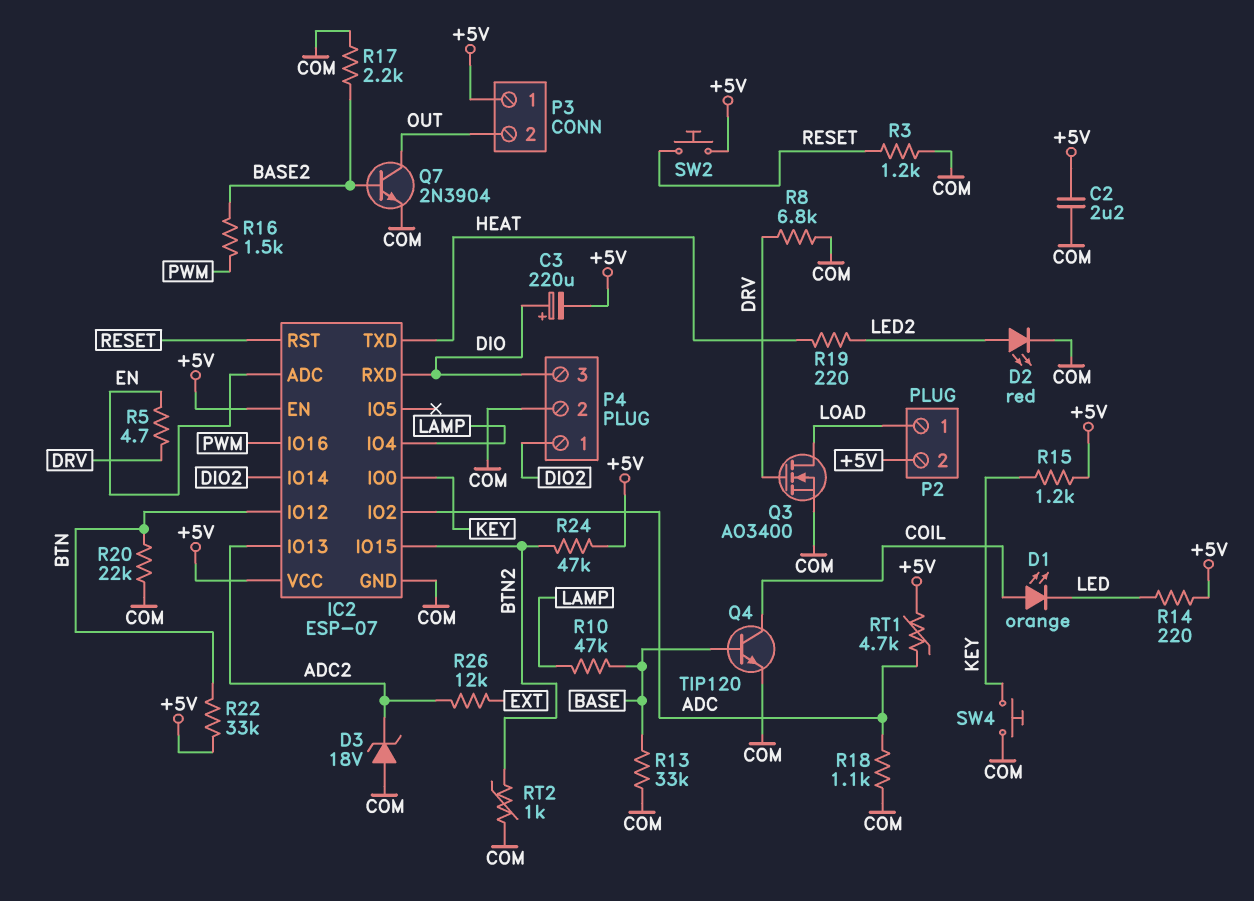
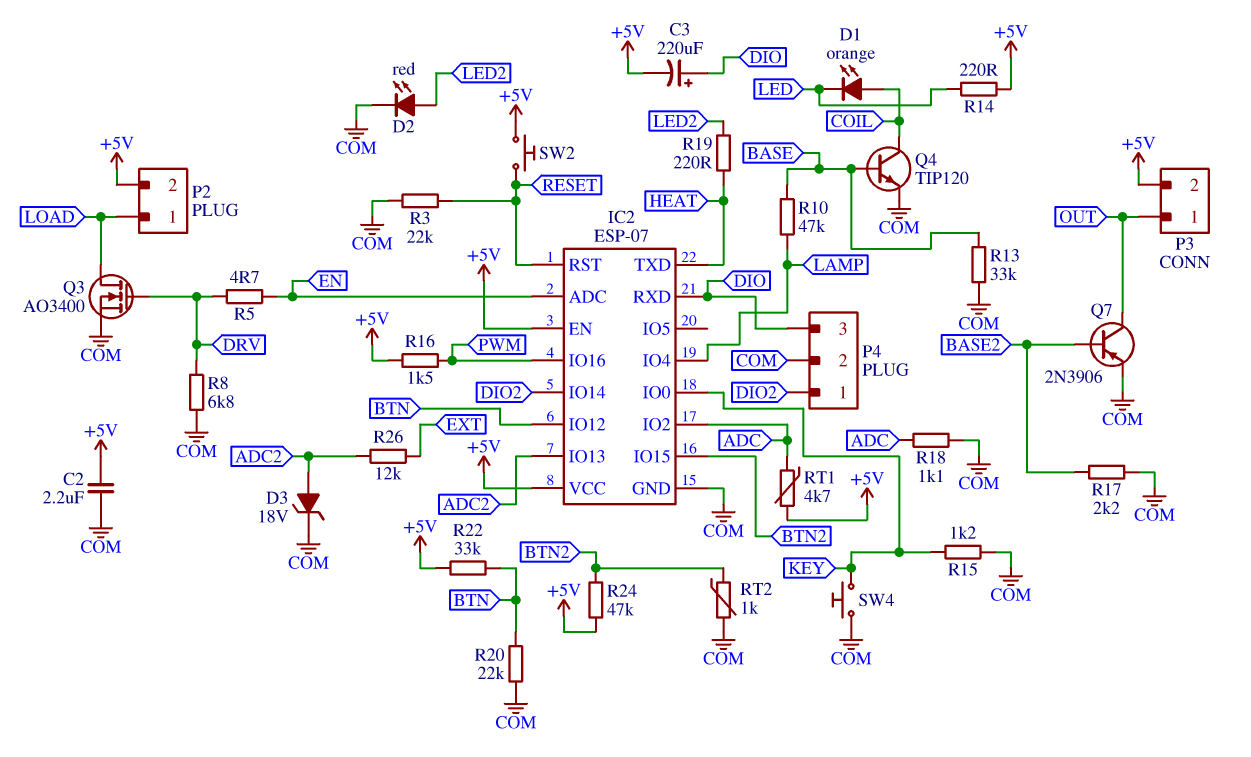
D3: zener 18V (A COM, K ADC2) -> zener 18V (A ADC2, K COM)
P3 pin 1: +5V -> OUT
P3 pin 2: OUT -> +5V
Q7: NPN 2N3904 (B BASE2, C OUT, E COM) -> PNP 2N3906 (B BASE2, C OUT, E COM)
R3: 1.2k (COM, RESET) -> 22k (COM, RESET)
R15: 1.2k (+5V, KEY) -> 1.2k (COM, KEY)
R16: 1.5k (BASE2, PWM) -> 1.5k (+5V, PWM)

